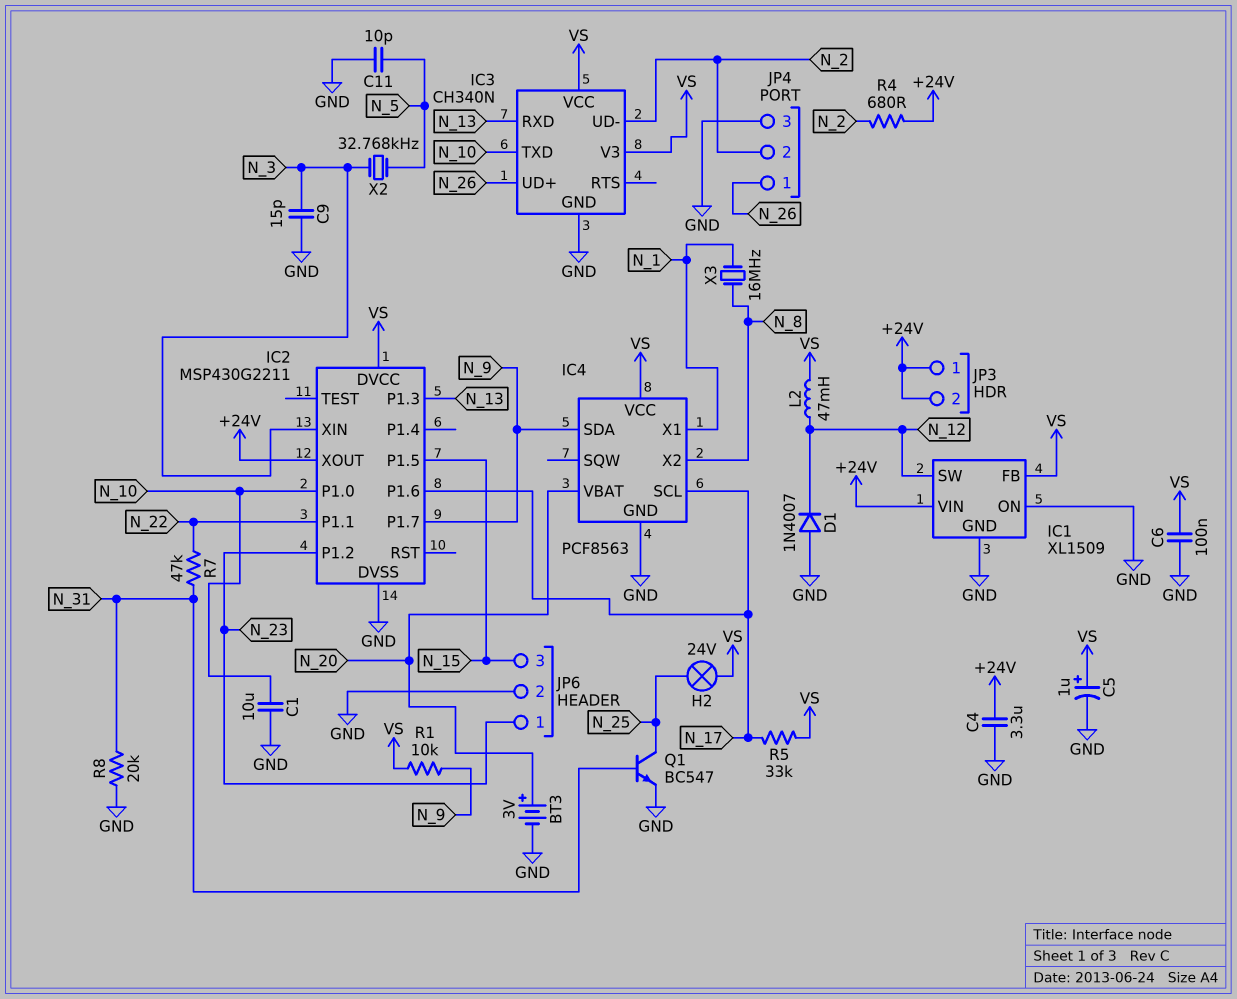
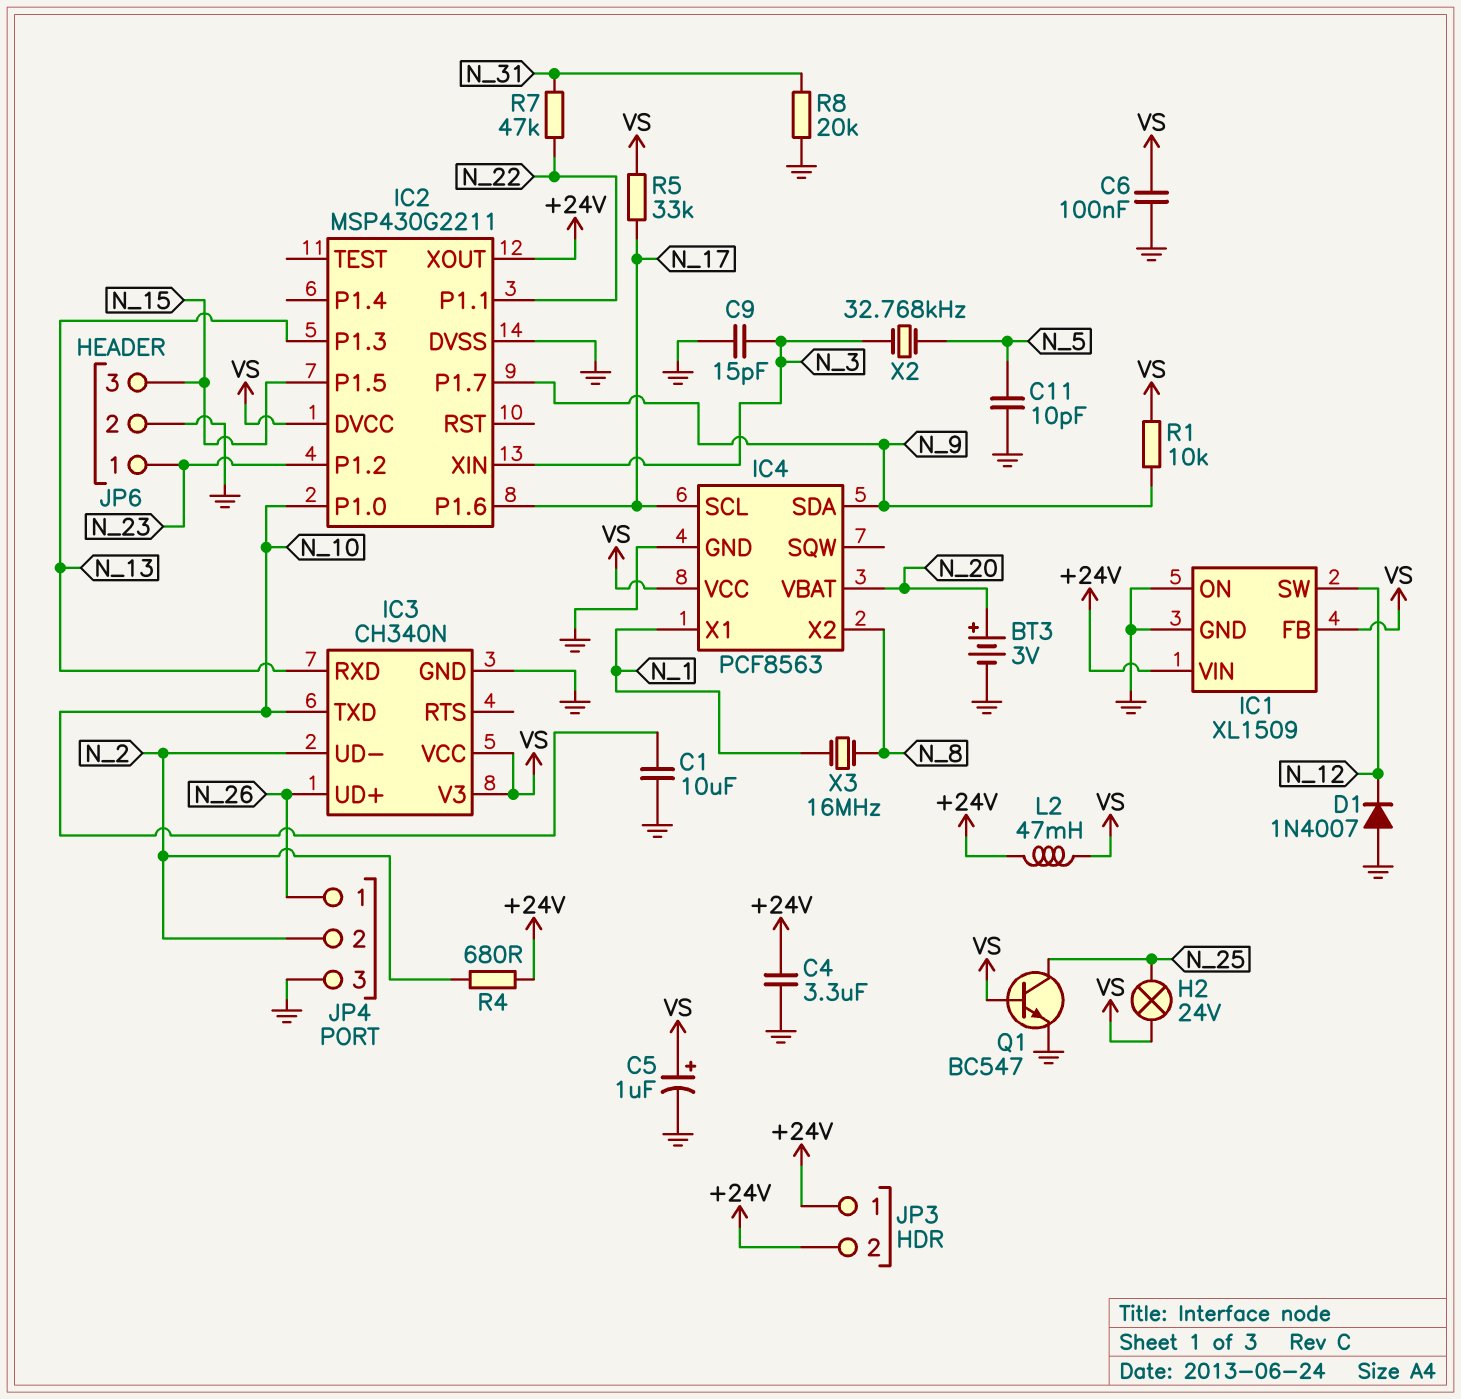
L2: 47mH (N_12, VS) -> 47mH (+24V, VS)
Q1: NPN BC547 (B N_31, C N_25, E GND) -> NPN BC547 (B VS, C N_25, E GND)

